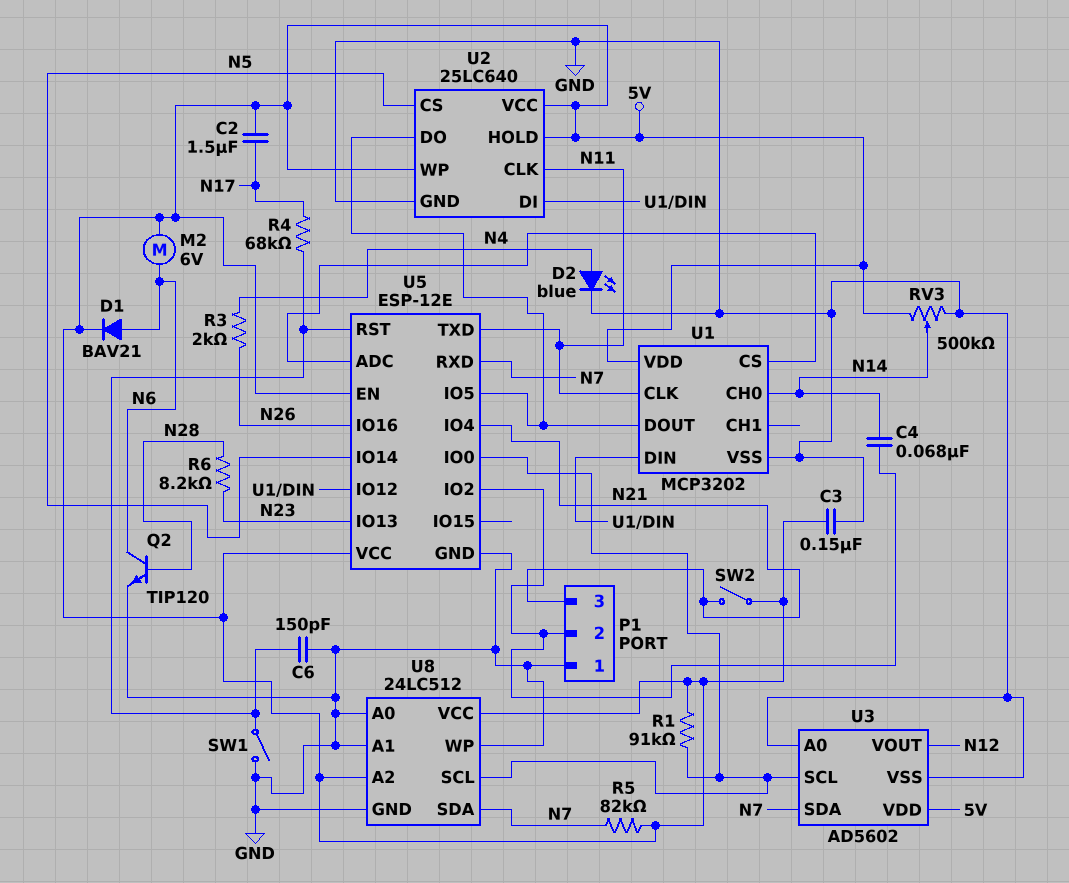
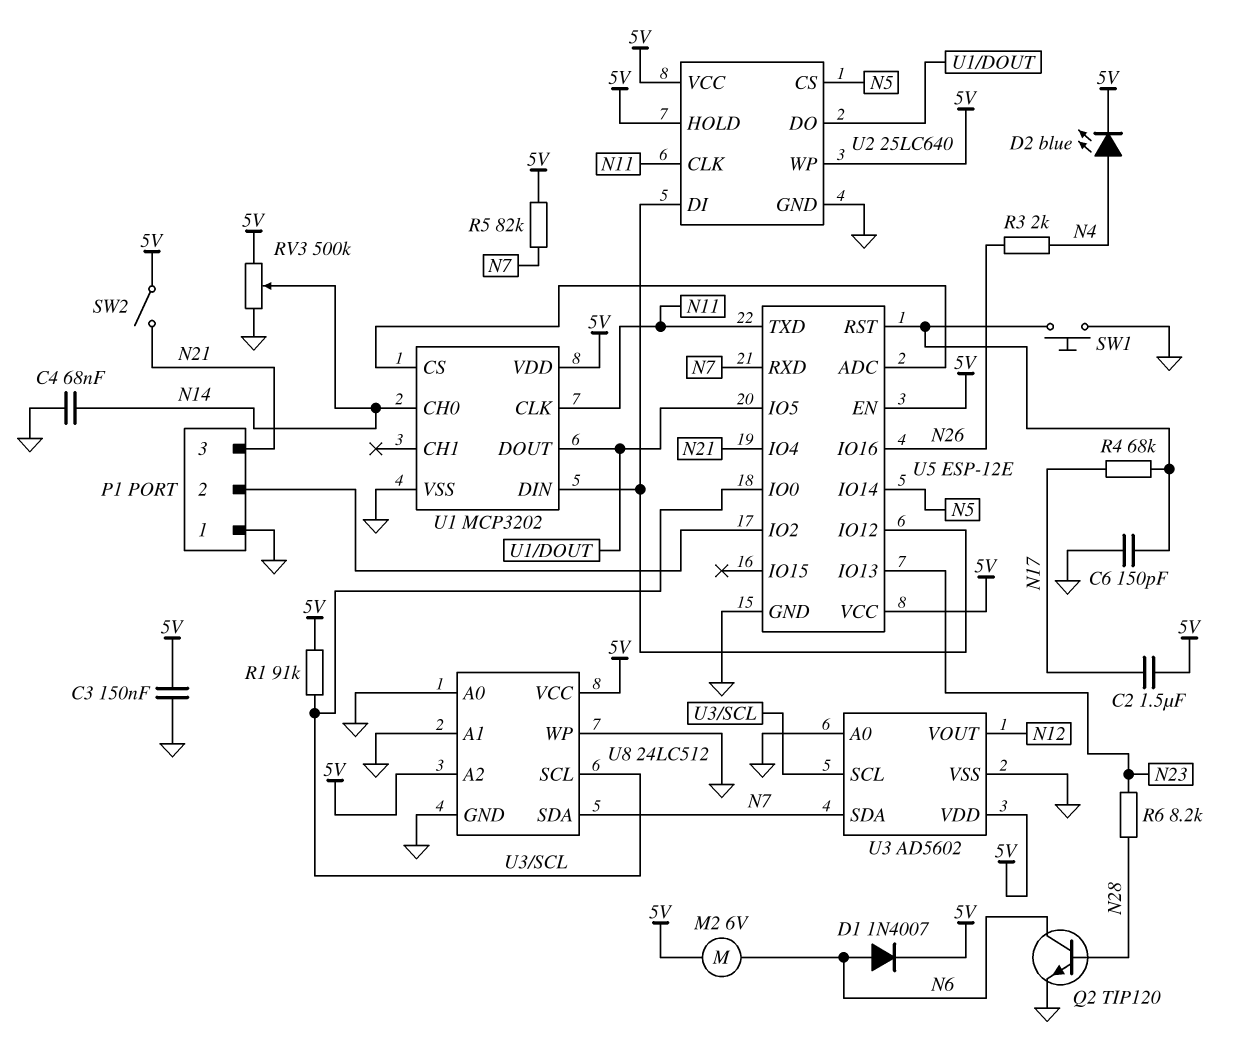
C4: 68nF (N14, P1/2) -> 68nF (GND, N14)
D1: diode BAV21 (A N6, K 5V) -> diode 1N4007 (A N6, K 5V)
D2: LED blue (A N4, K GND) -> LED blue (A N4, K 5V)
SW1: switch (GND, U5/RST) -> button (GND, U5/RST)

